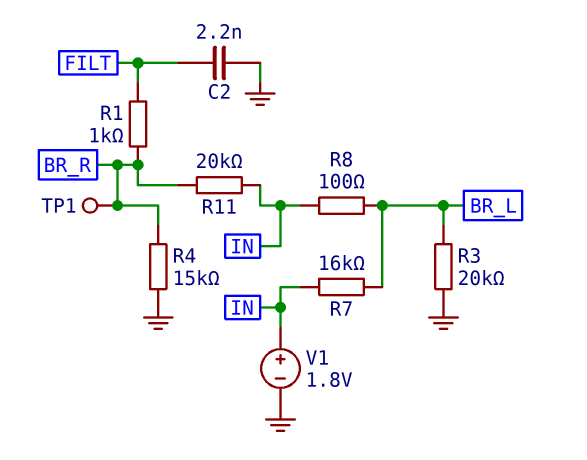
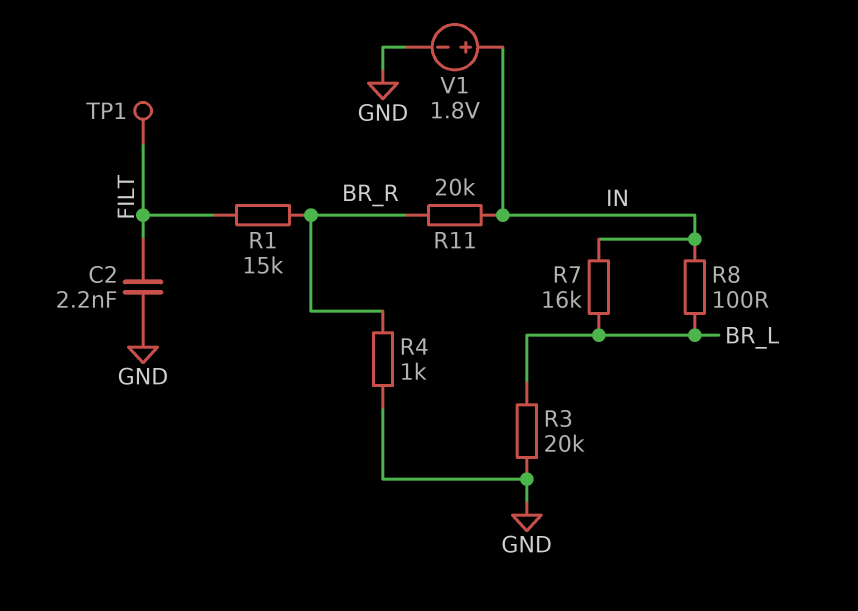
R1: 1k (BR_R, FILT) -> 15k (BR_R, FILT)
R4: 15k (BR_R, GND) -> 1k (BR_R, GND)
TP1: test point (BR_R) -> test point (FILT)

